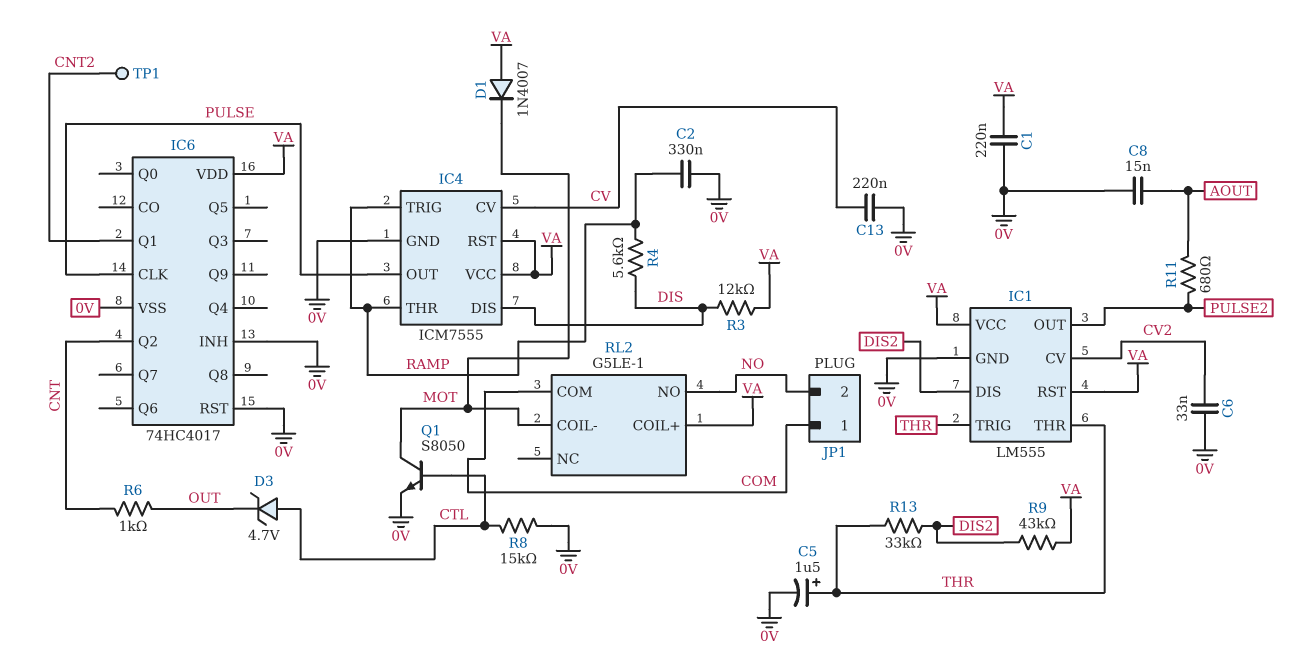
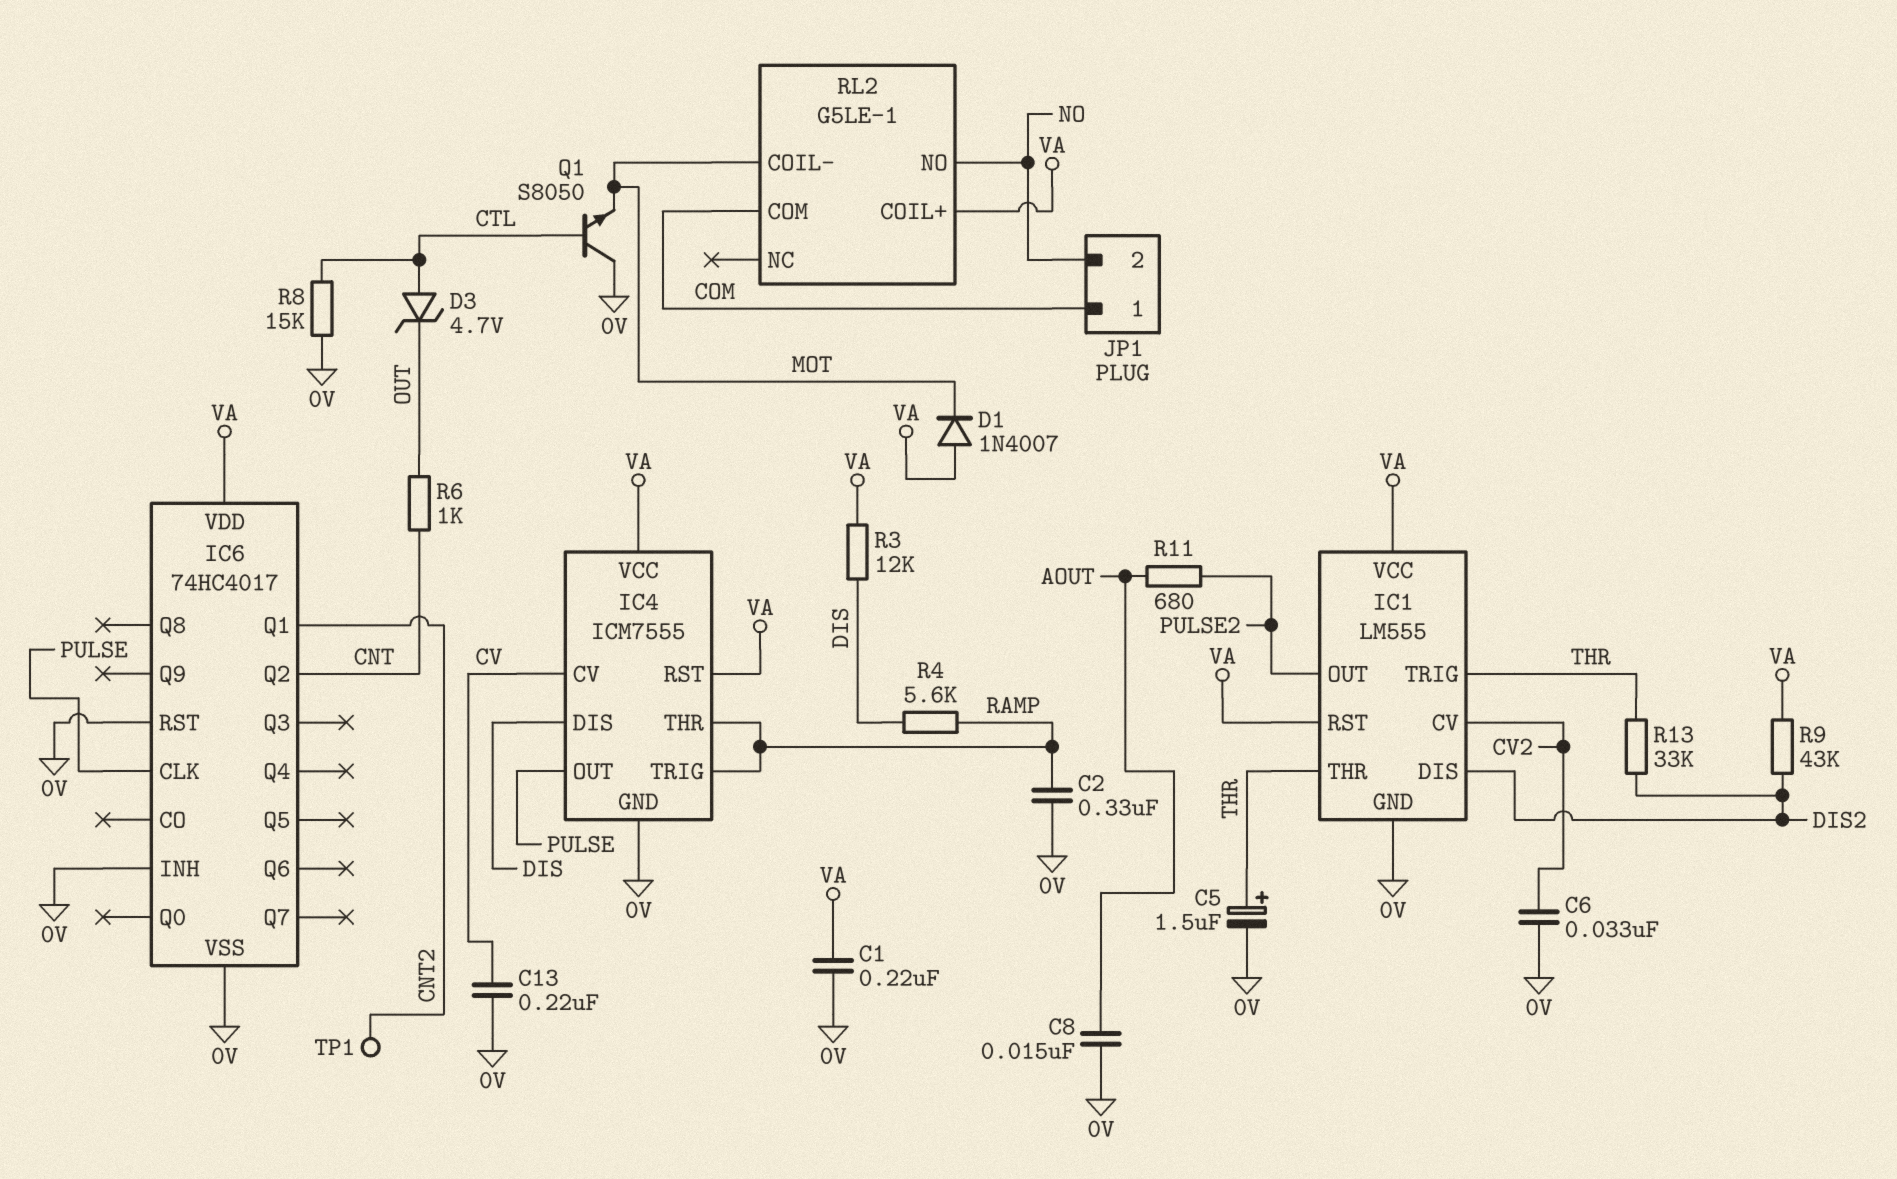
Q1: NPN S8050 (B CTL, C MOT, E 0V) -> NPN S8050 (B CTL, C 0V, E MOT)

